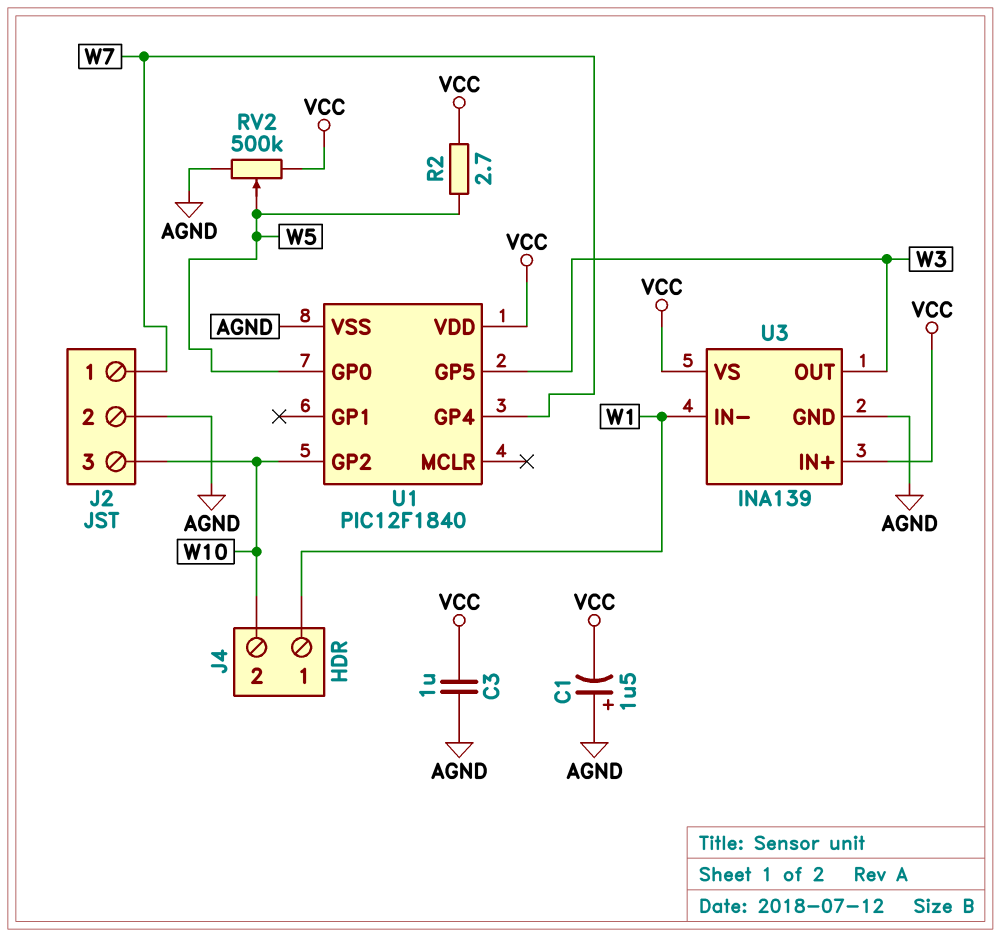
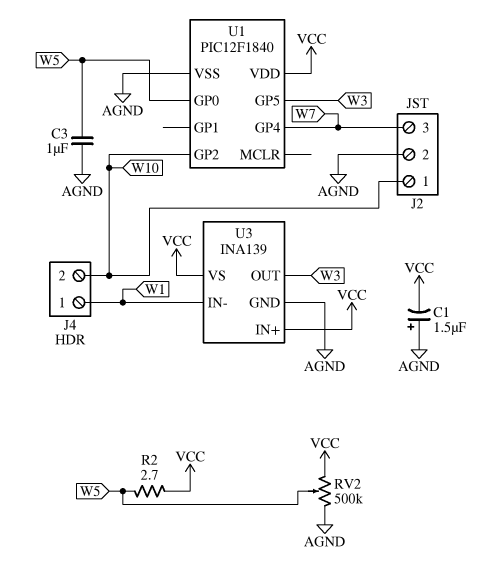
C3: 1uF (AGND, VCC) -> 1uF (AGND, W5)
J2 pin 1: W7 -> W10
J2 pin 3: W10 -> W7

